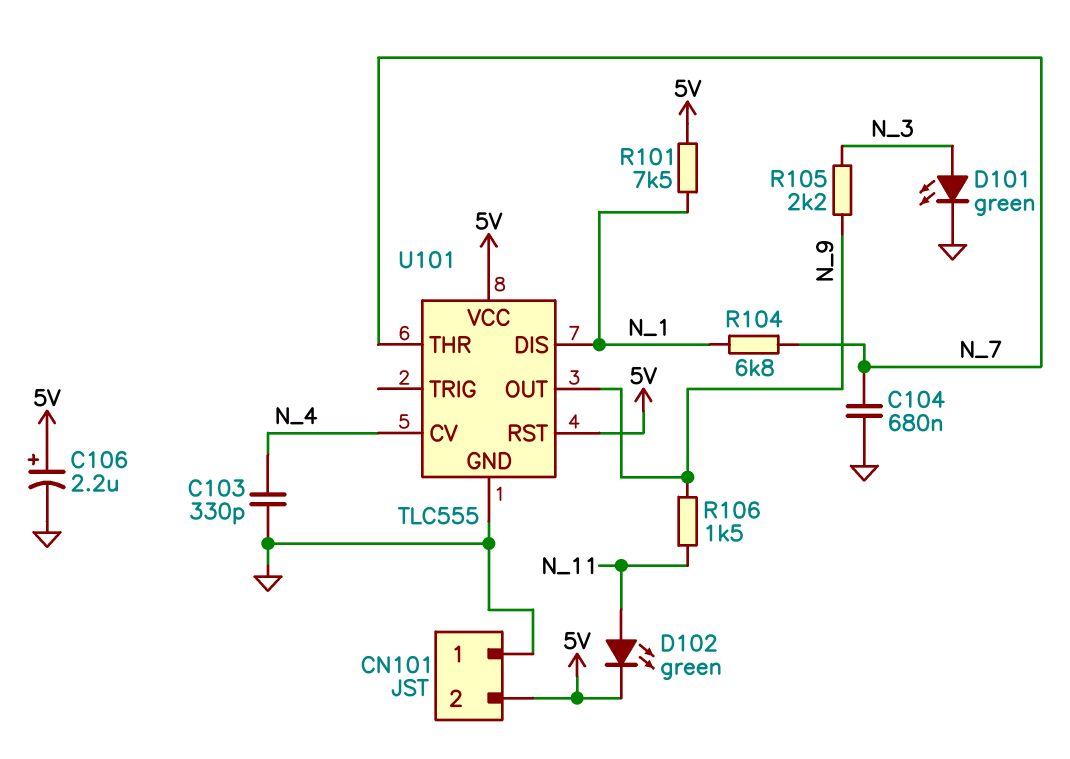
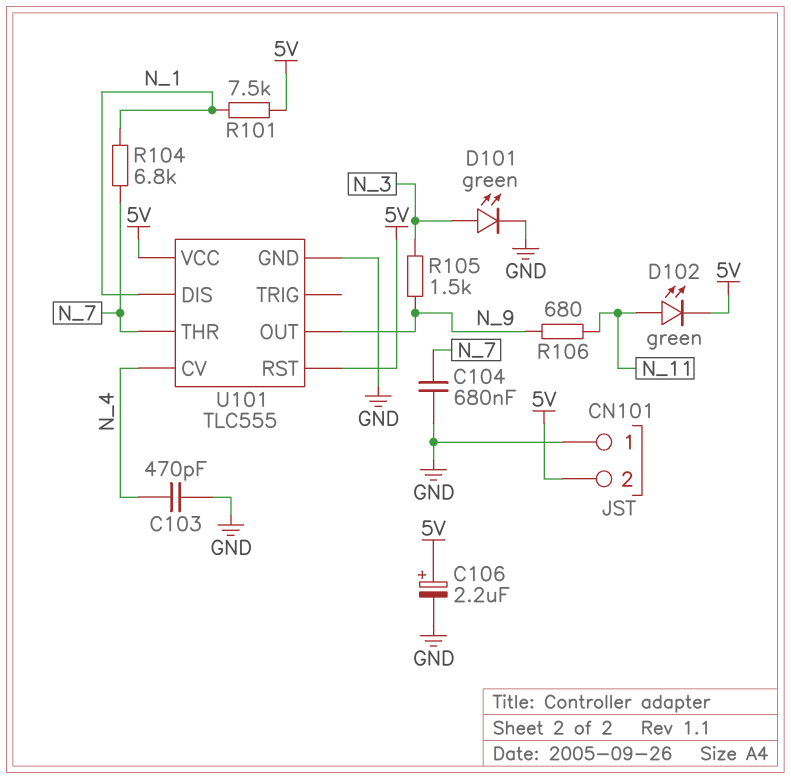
C103: 330pF (GND, N_4) -> 470pF (GND, N_4)
R105: 2.2k (N_3, N_9) -> 1.5k (N_3, N_9)
R106: 1.5k (N_9, N_11) -> 680 (N_9, N_11)

